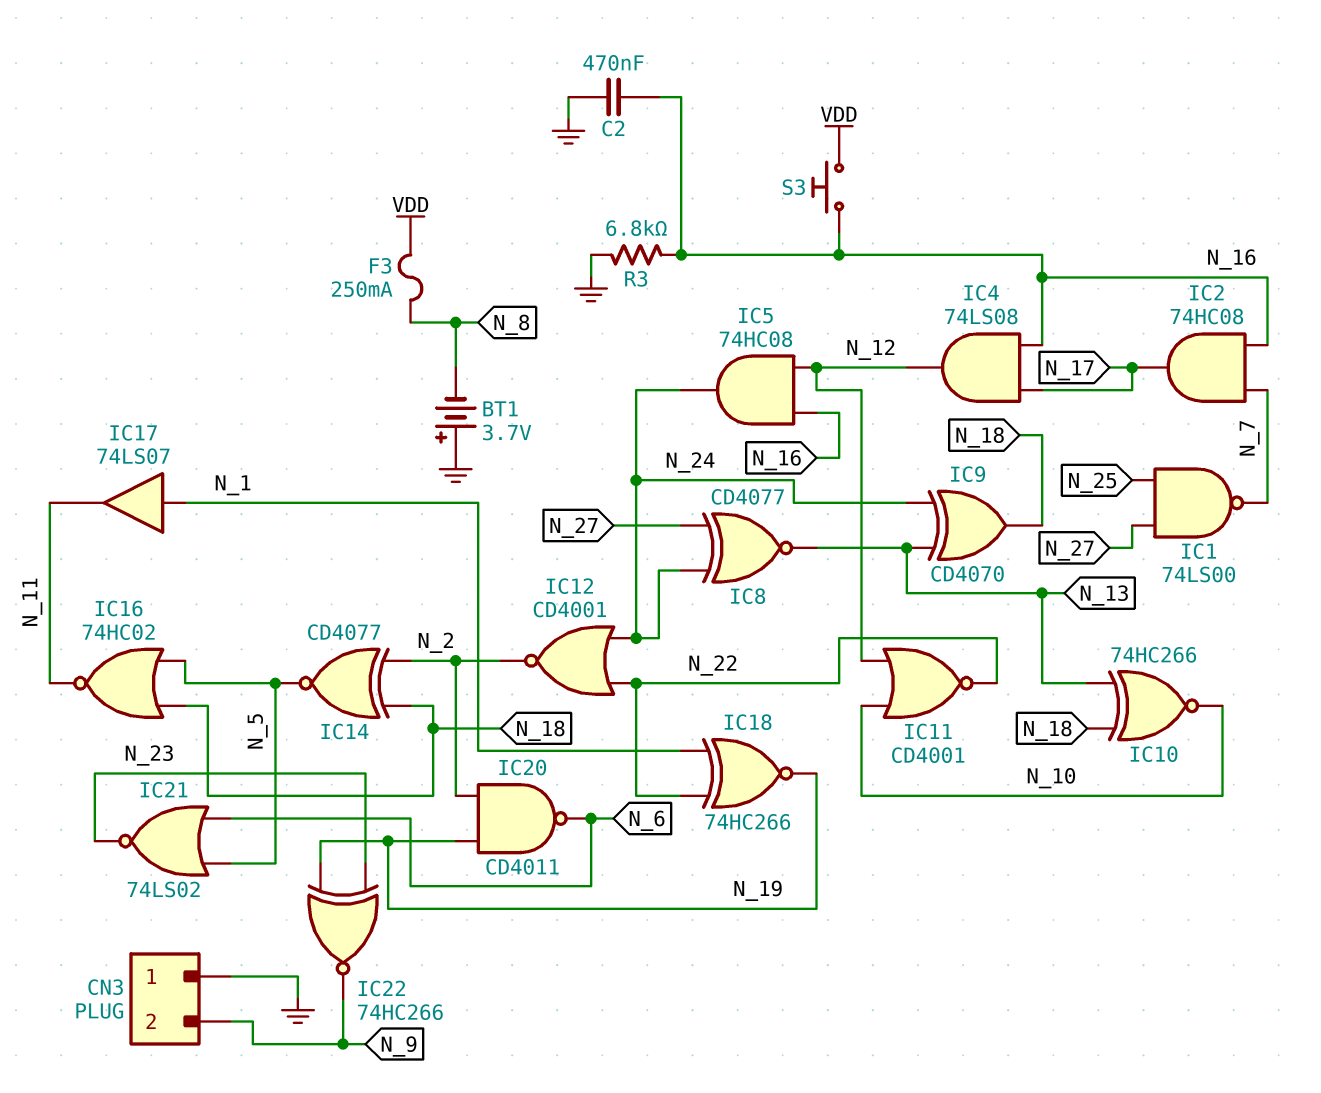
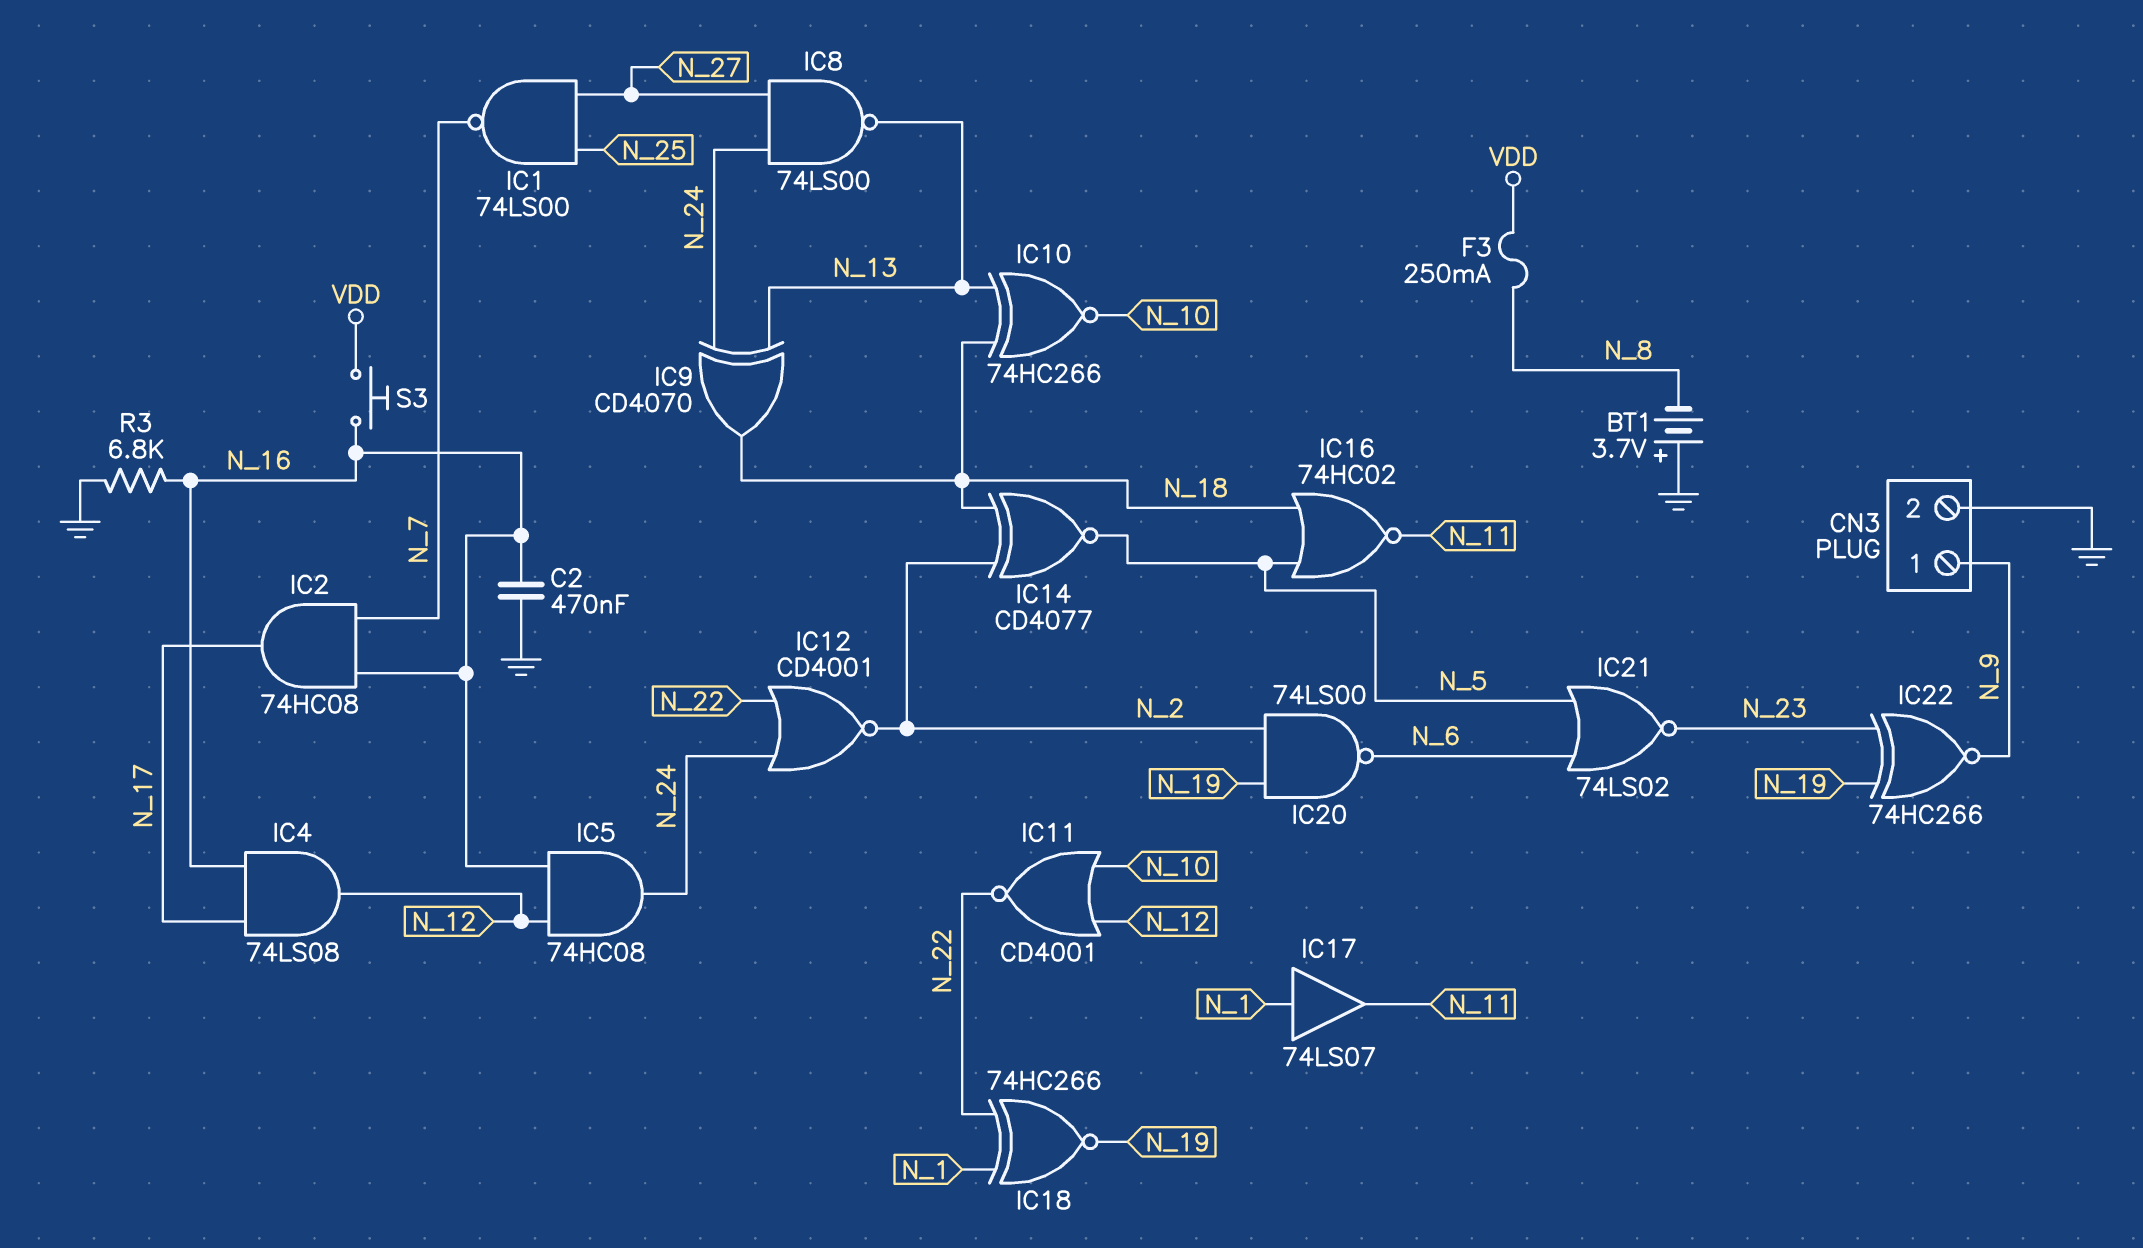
CN3 pin 1: GND -> N_9
CN3 pin 2: N_9 -> GND
IC8: XNOR CD4077 (in N_24, in N_27, out N_13) -> NAND 74LS00 (in N_24, in N_27, out N_13)
IC20: NAND CD4011 (in N_2, in N_19, out N_6) -> NAND 74LS00 (in N_2, in N_19, out N_6)

